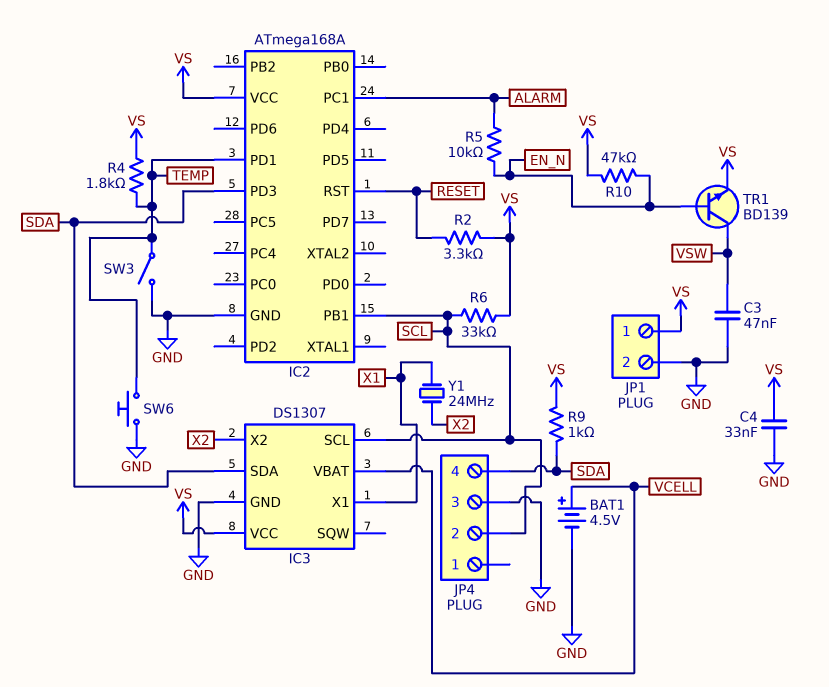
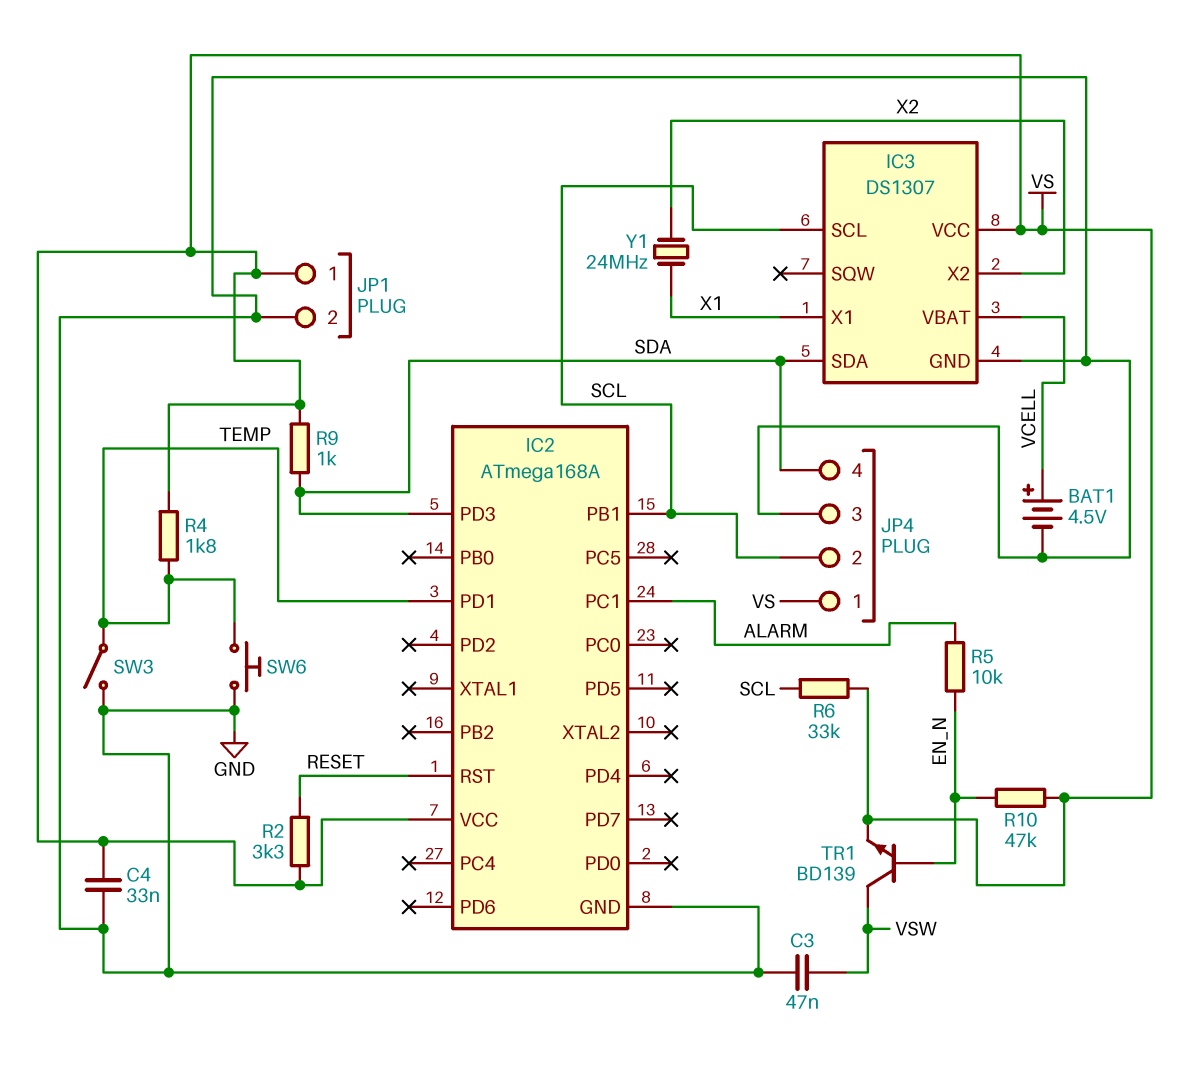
JP4 pin 1: none -> VS

